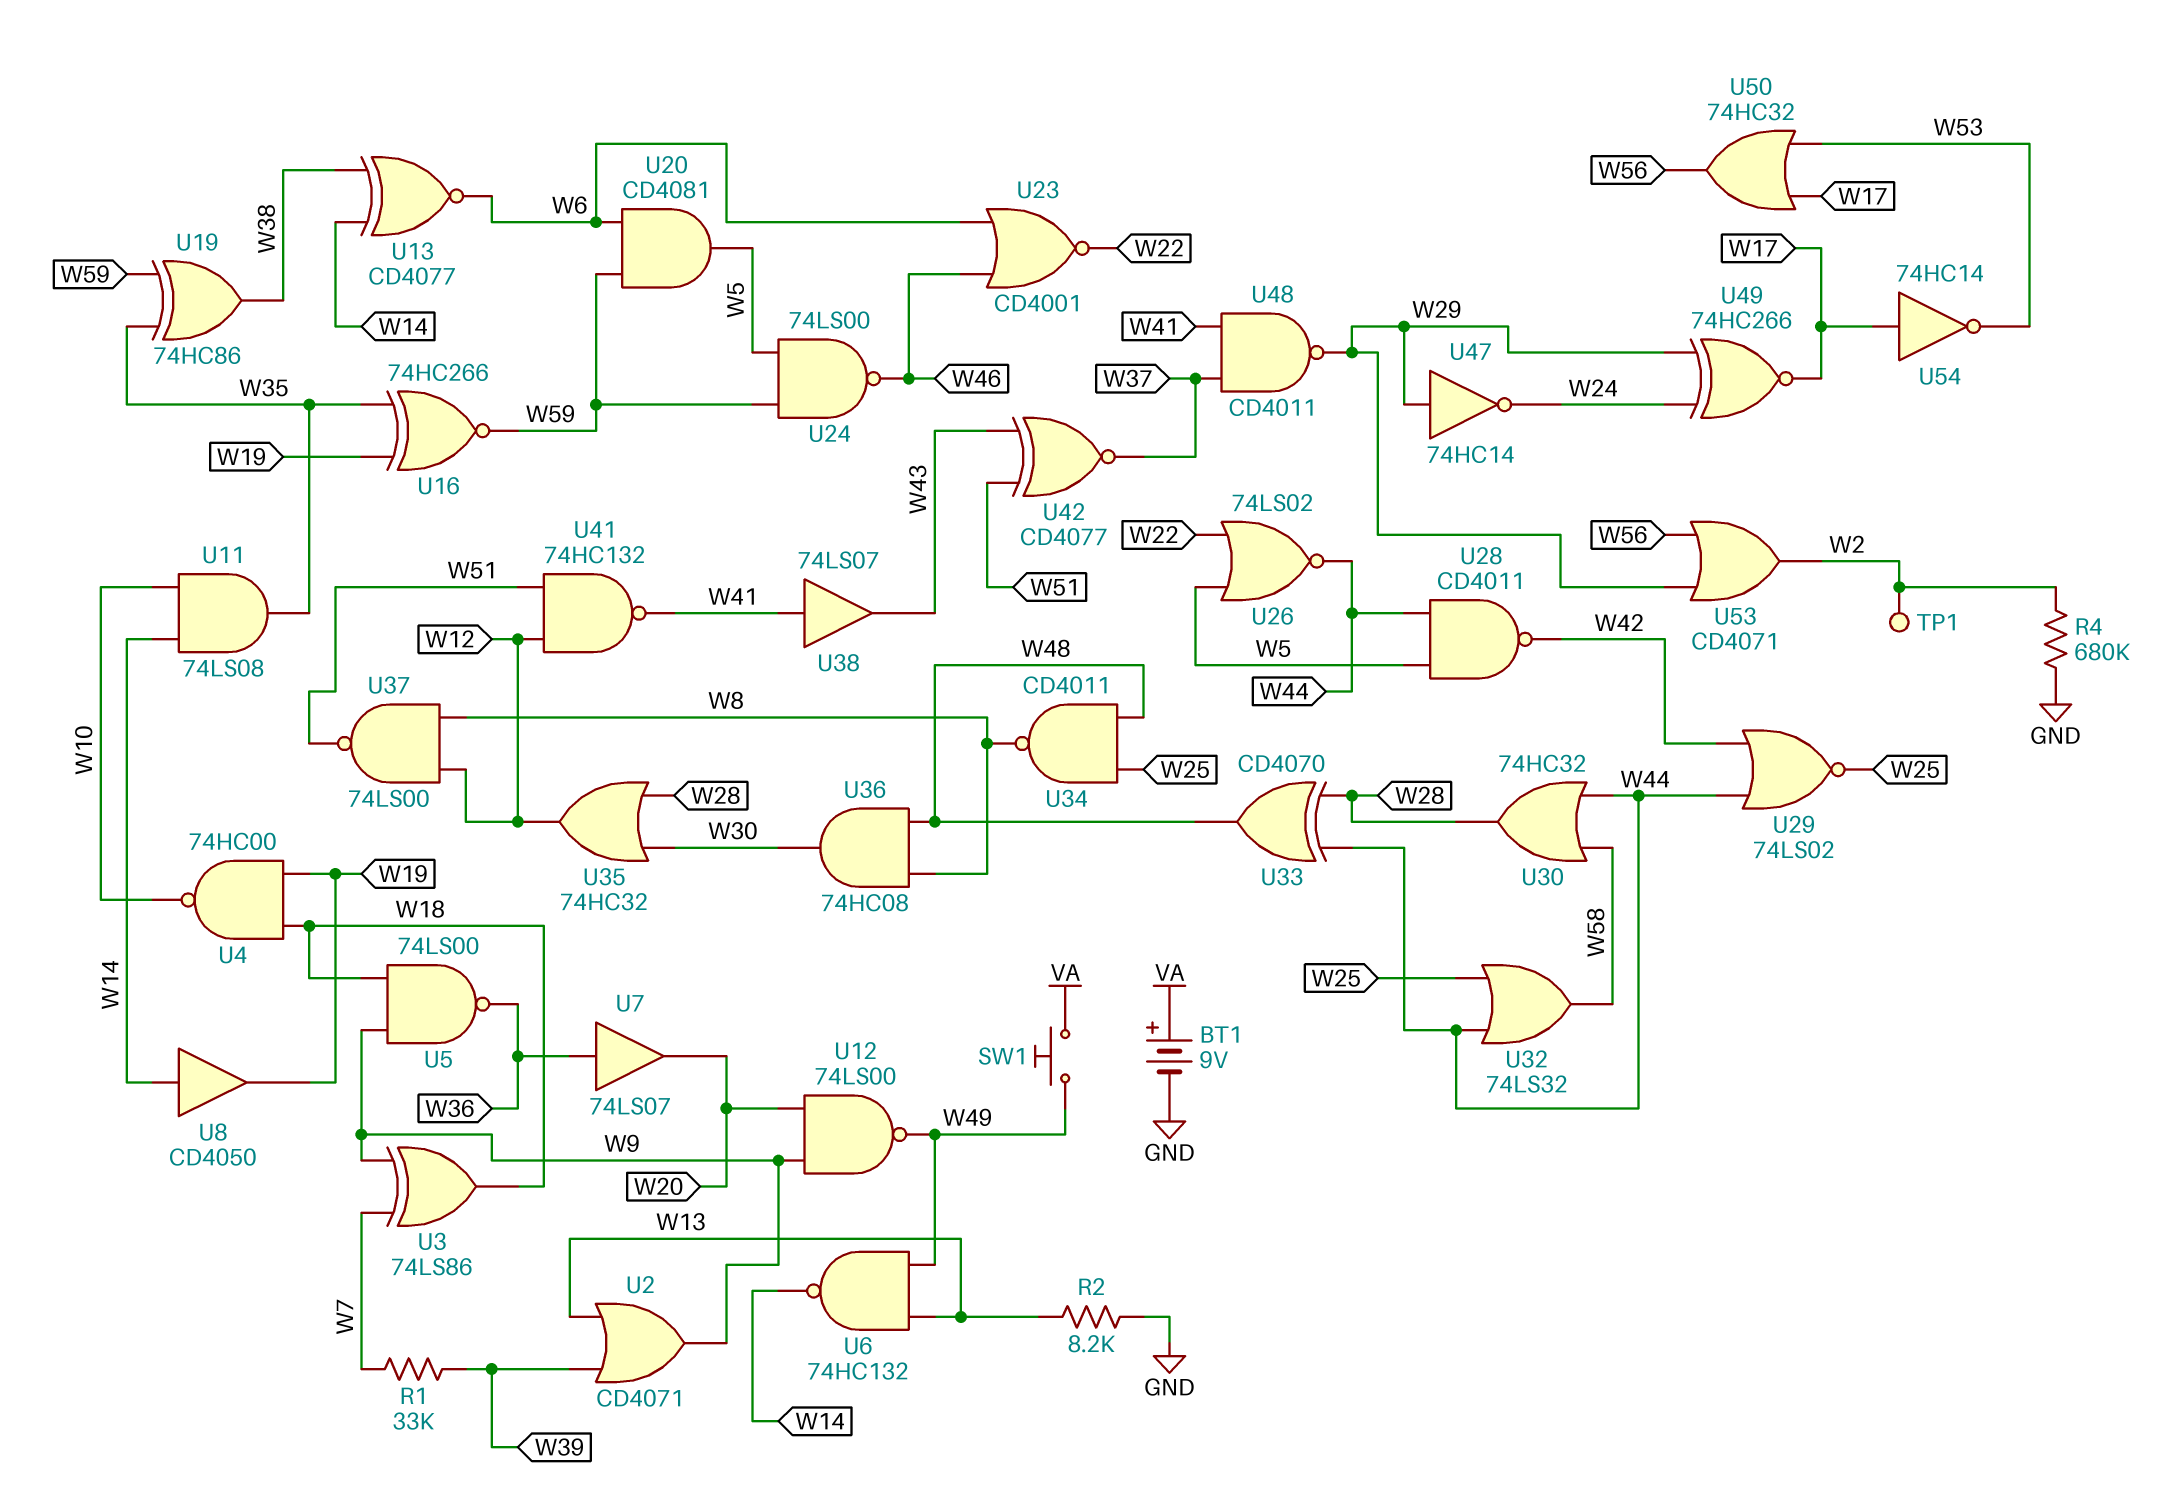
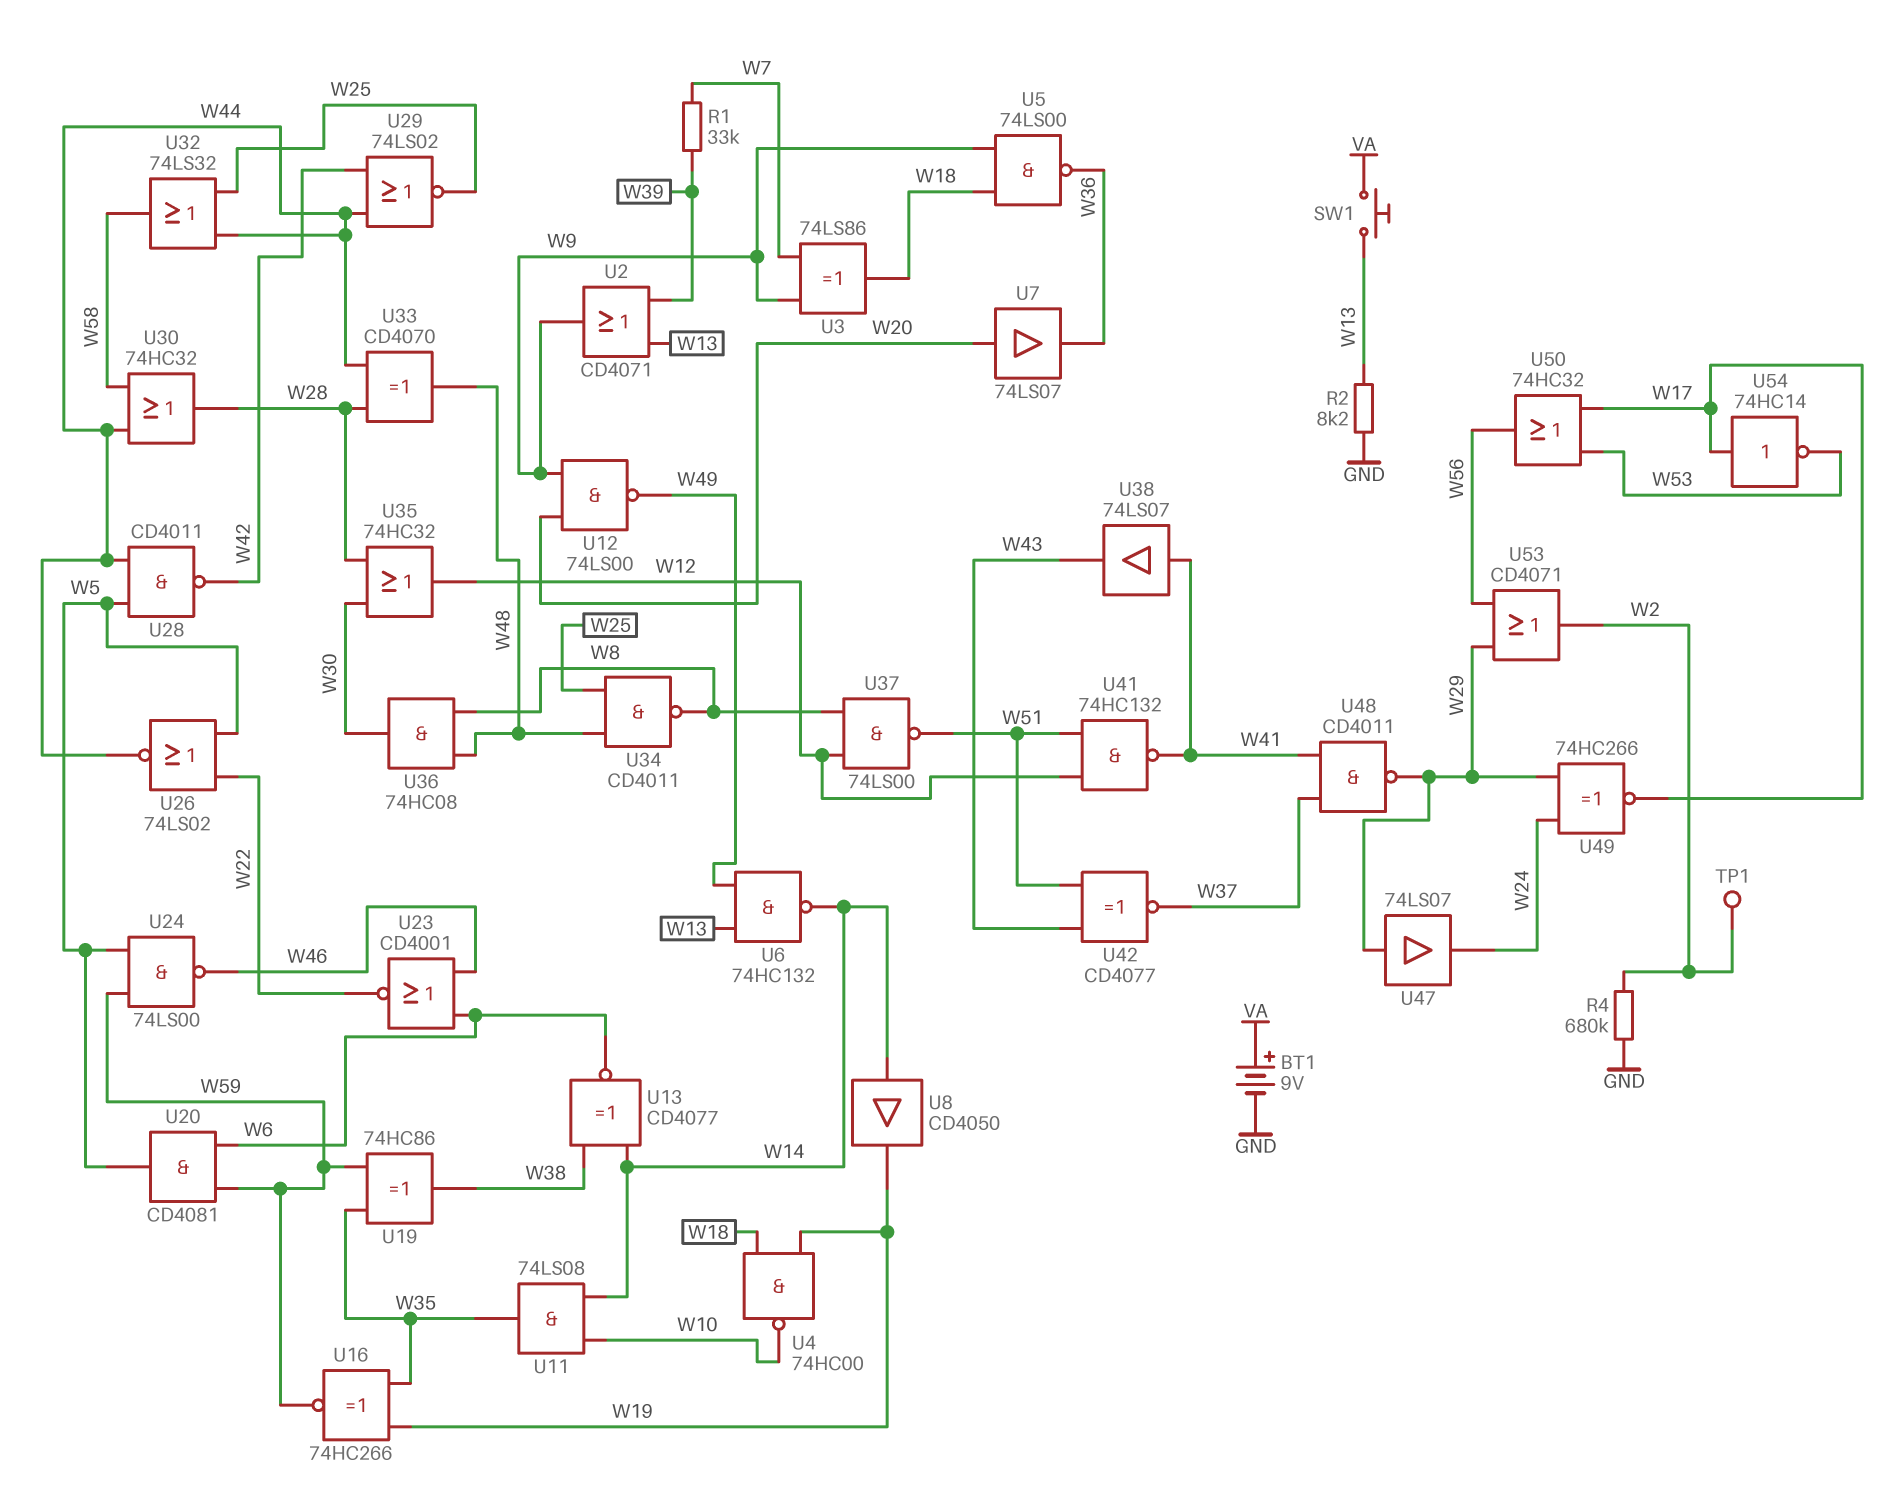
SW1: button (VA, W49) -> button (VA, W13)
U7: buffer 74LS07 (in W36, out W20) -> buffer 74LS07 (in W20, out W36)
U47: NOT 74HC14 (in W29, out W24) -> buffer 74LS07 (in W29, out W24)

